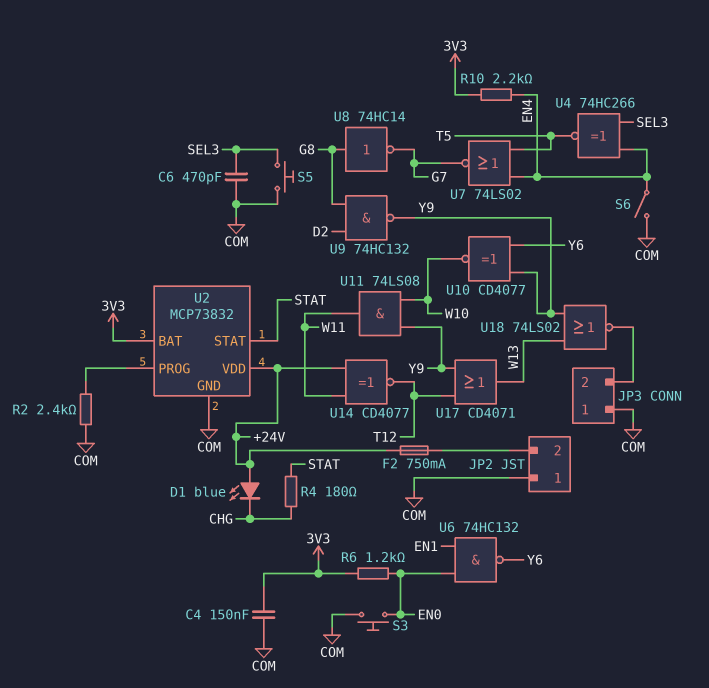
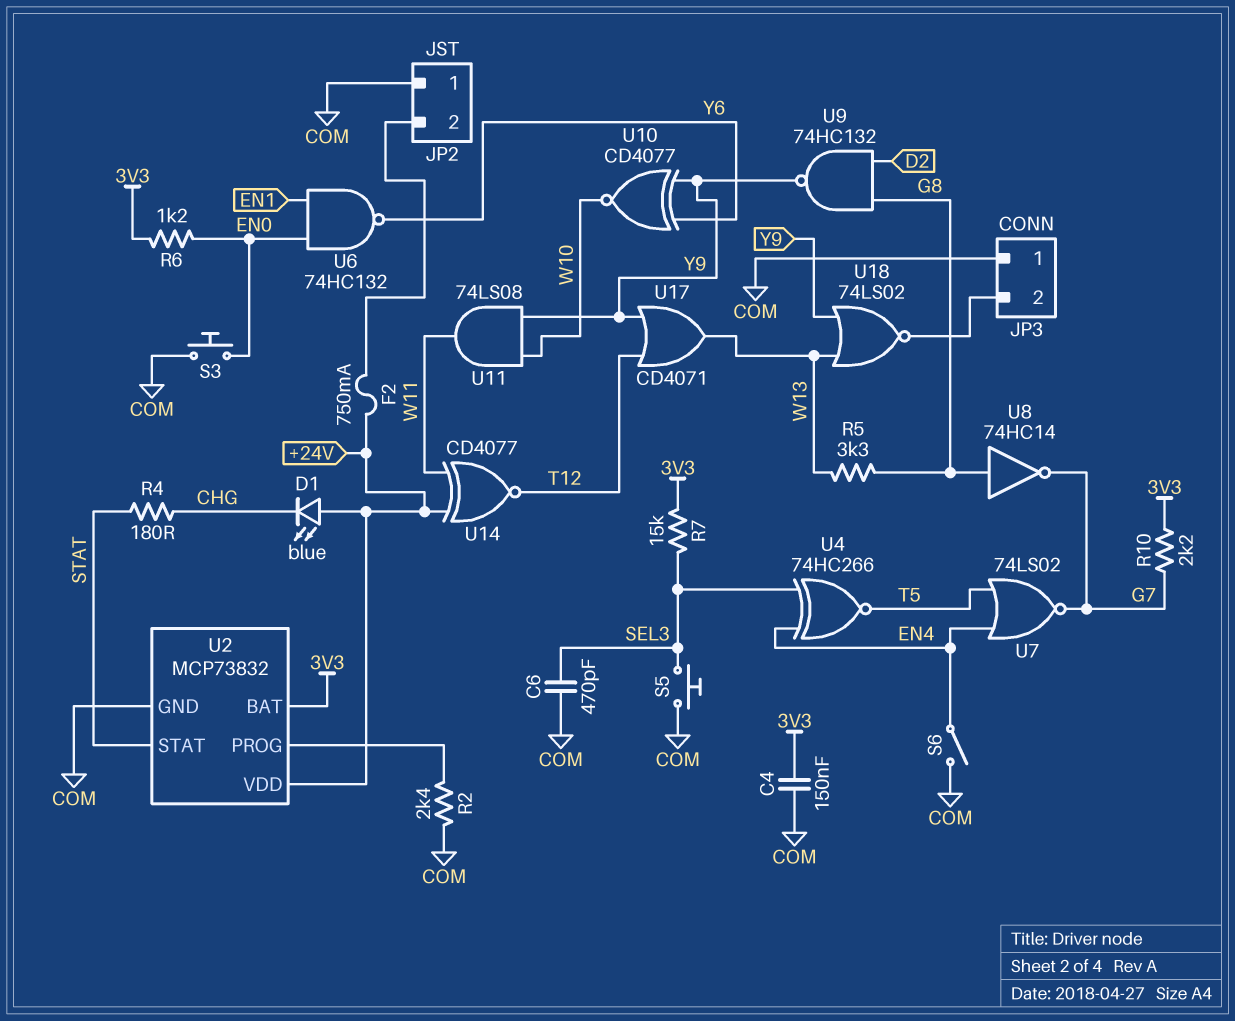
R5: none -> 3.3k (G8, W13)
R7: none -> 15k (3V3, SEL3)
R10: 2.2k (3V3, EN4) -> 2.2k (3V3, G7)

